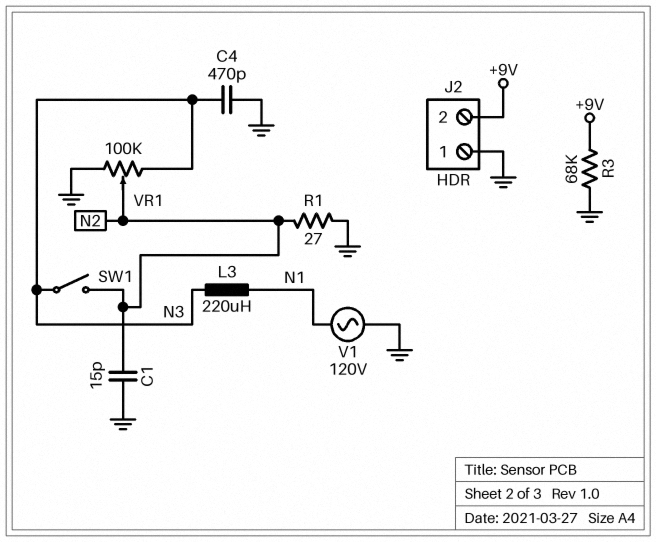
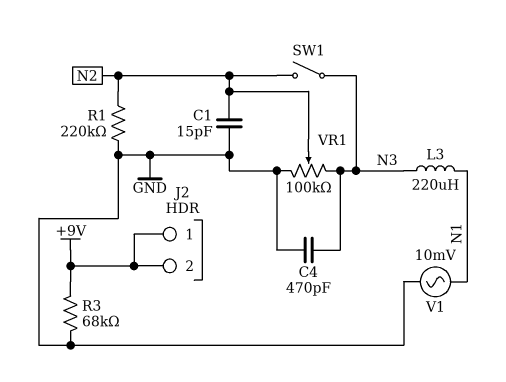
J2 pin 1: GND -> +9V
R1: 27 (GND, N2) -> 220k (GND, N2)
V1: AC 120V (GND, N1) -> AC 10mV (GND, N1)

